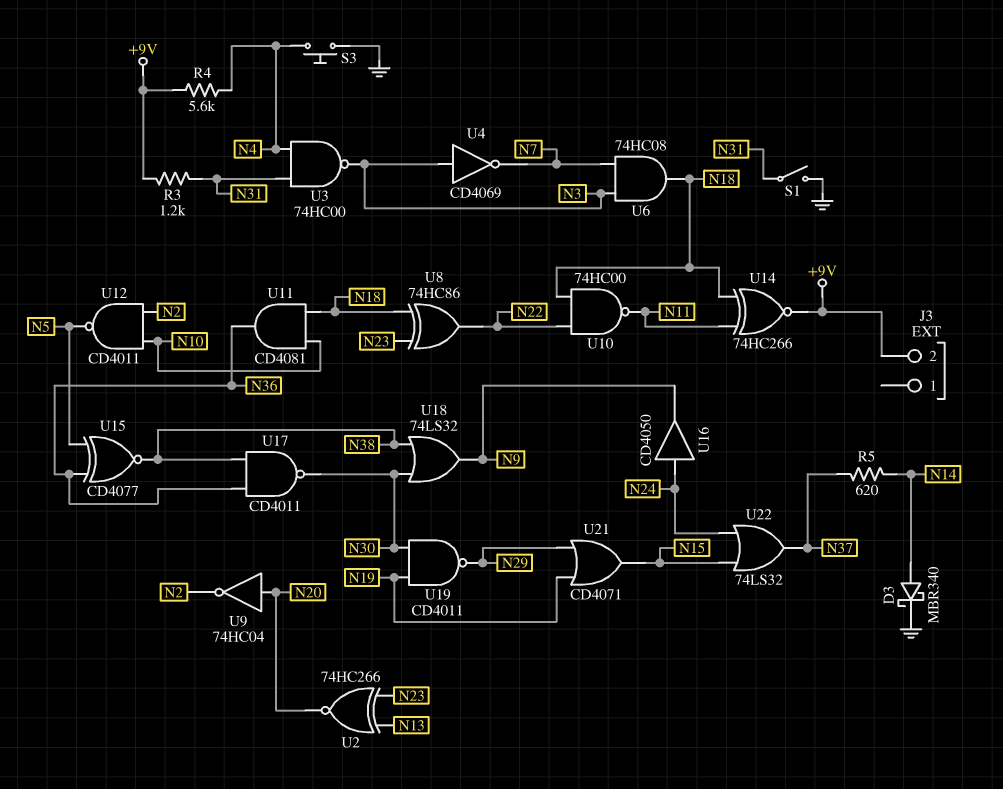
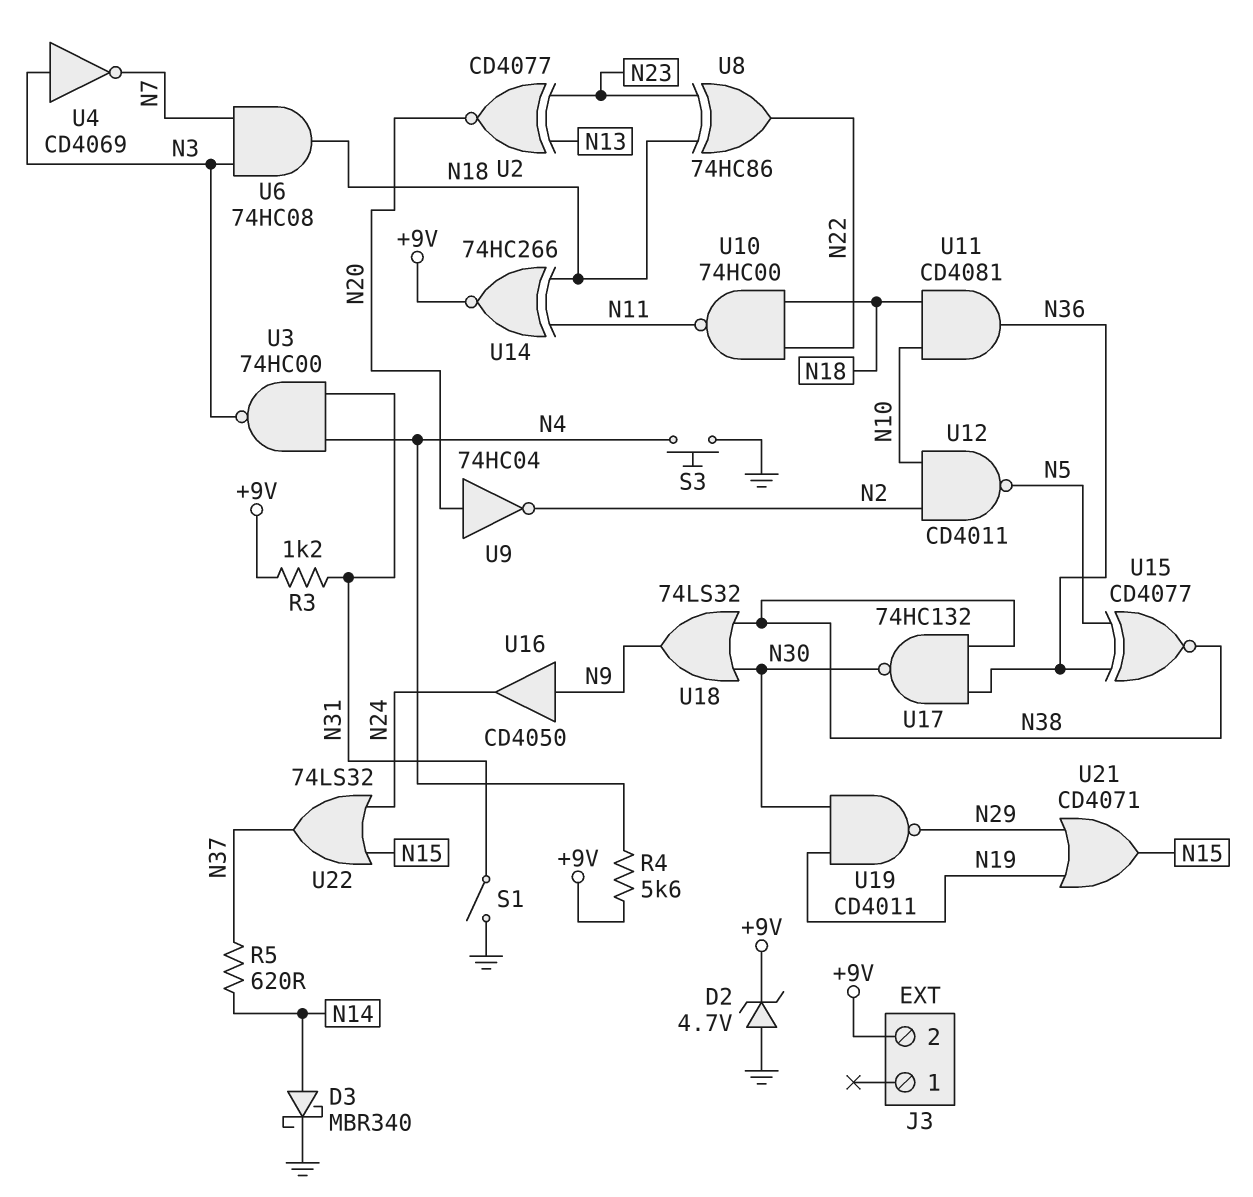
D2: none -> zener 4.7V (A GND, K +9V)
U2: XNOR 74HC266 (in N13, in N23, out N20) -> XNOR CD4077 (in N13, in N23, out N20)
U16: buffer CD4050 (in N24, out N9) -> buffer CD4050 (in N9, out N24)
U17: NAND CD4011 (in N36, in N38, out N30) -> NAND 74HC132 (in N36, in N38, out N30)

